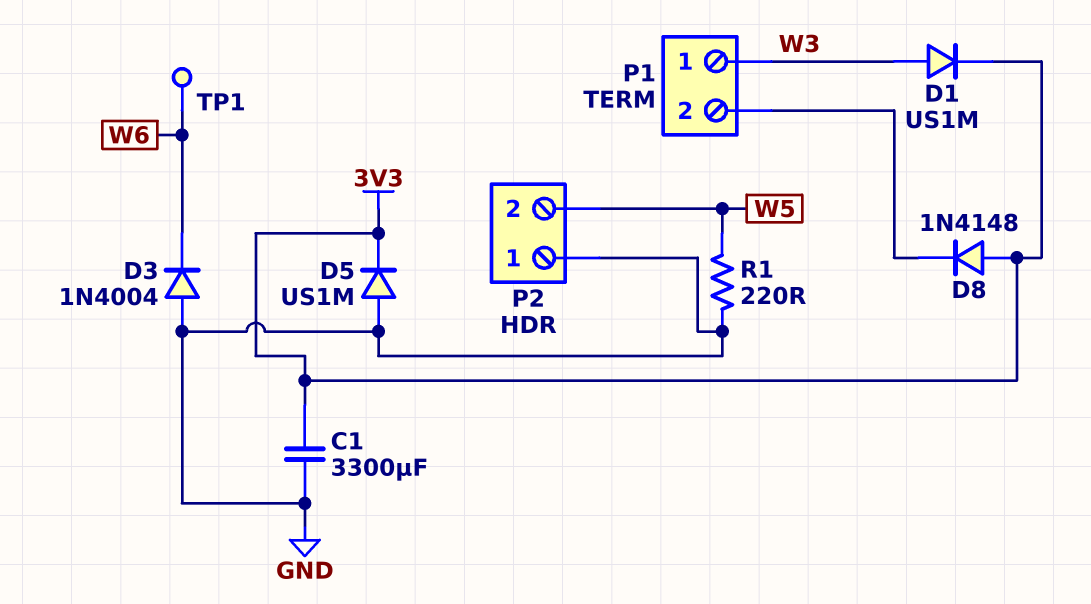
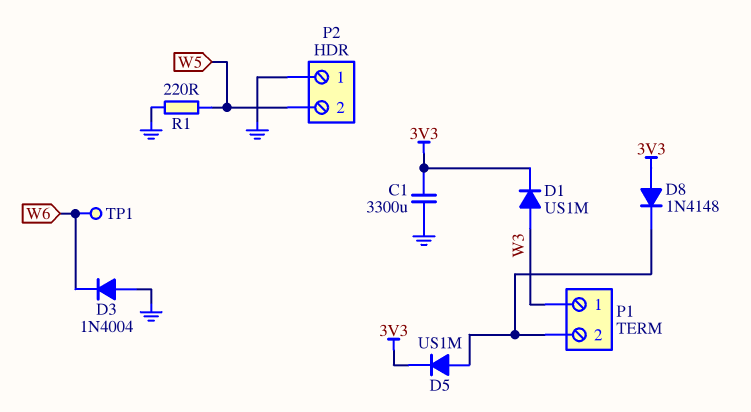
D5: diode US1M (A GND, K 3V3) -> diode US1M (A P1/2, K 3V3)

